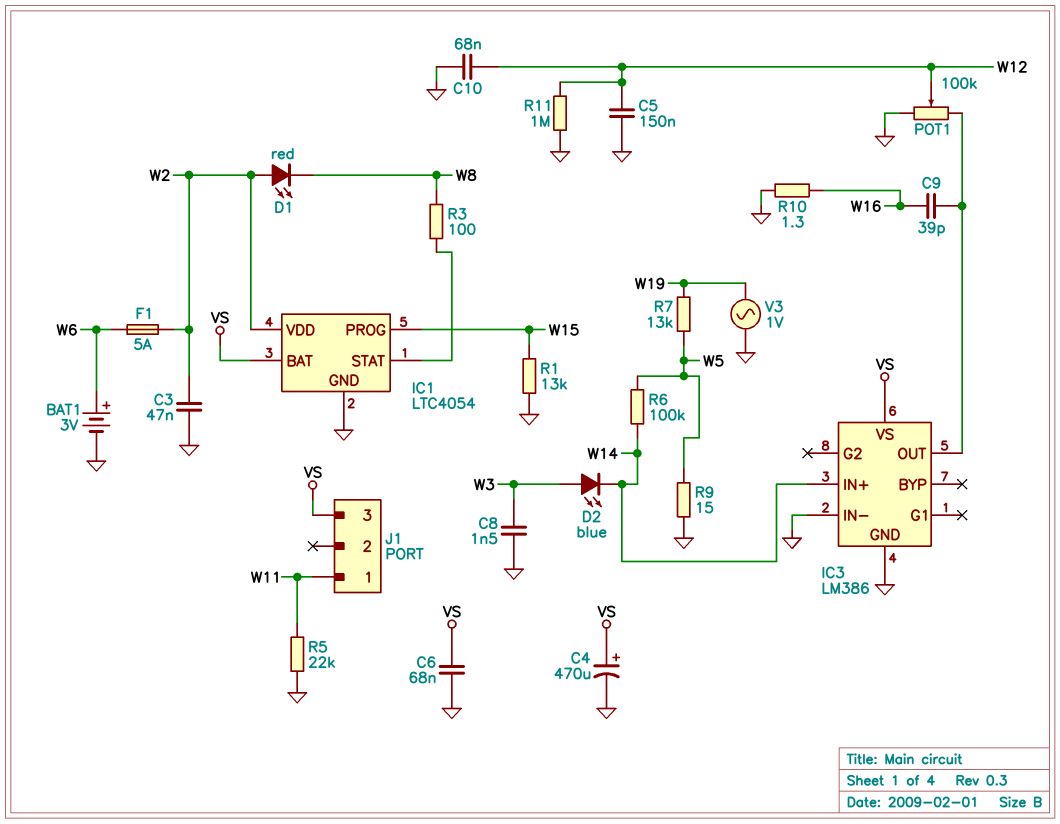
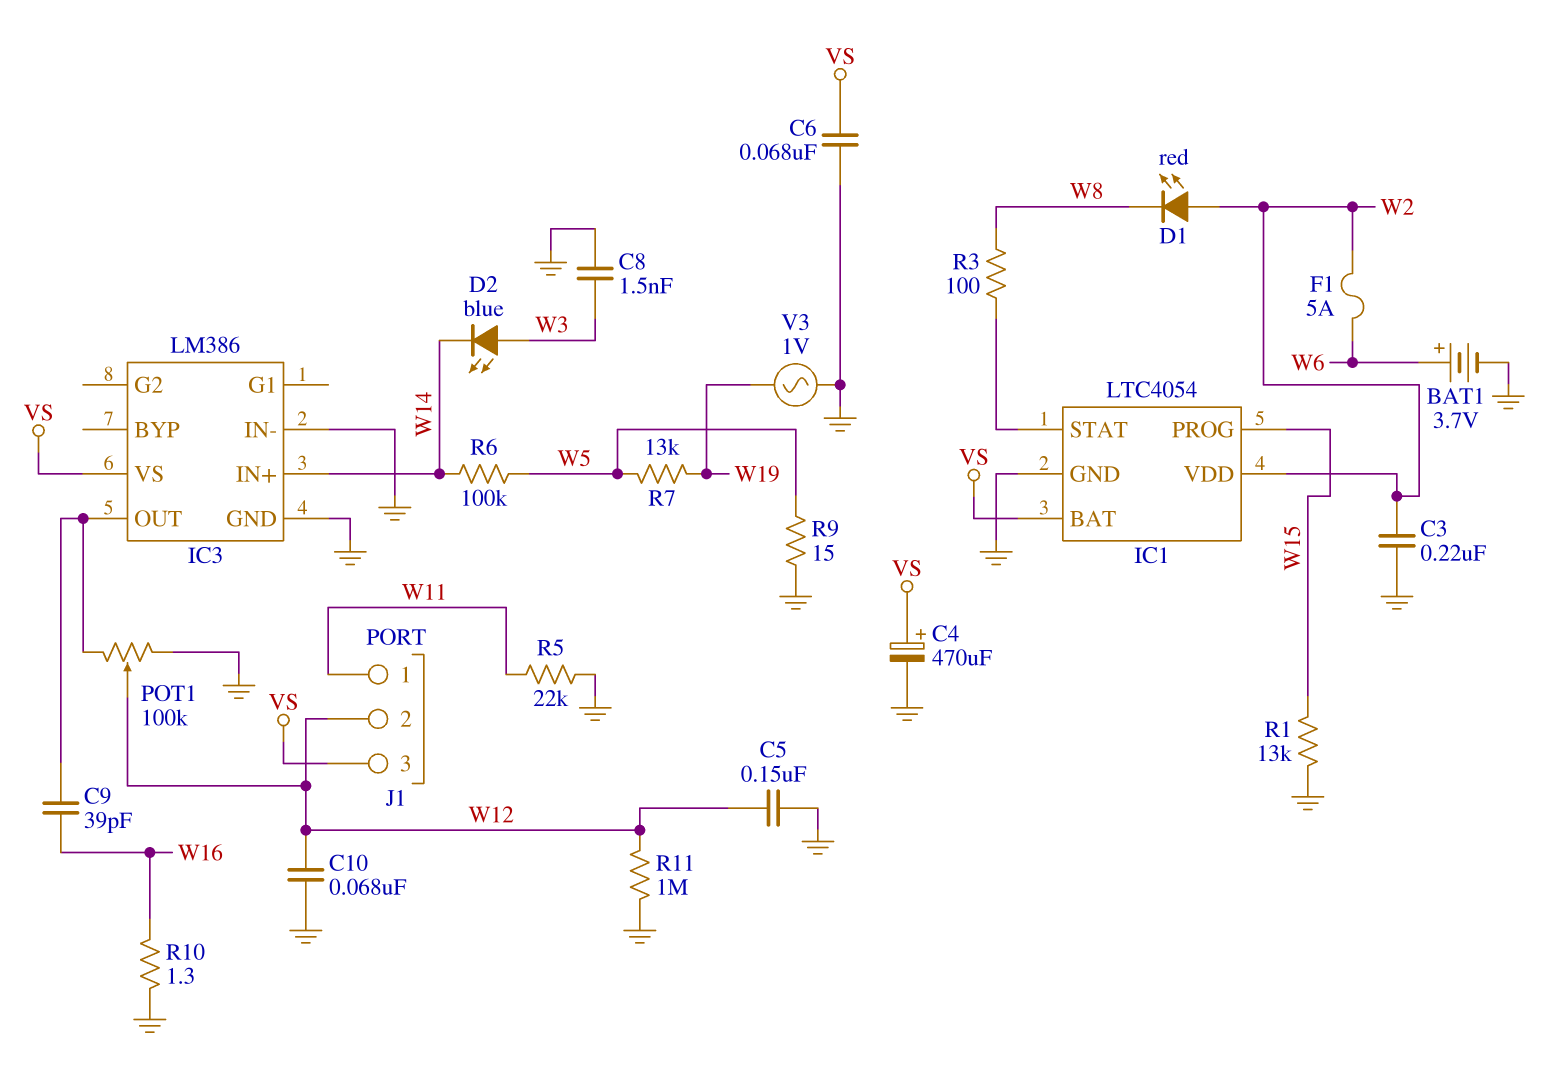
BAT1: 3V (plus W6, minus GND) -> 3.7V (plus W6, minus GND)
C3: 47nF (GND, W2) -> 220nF (GND, W2)
J1 pin 2: none -> W12

